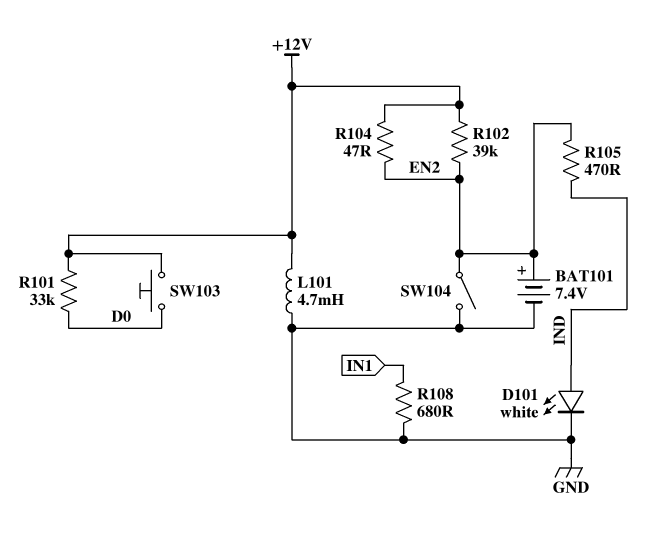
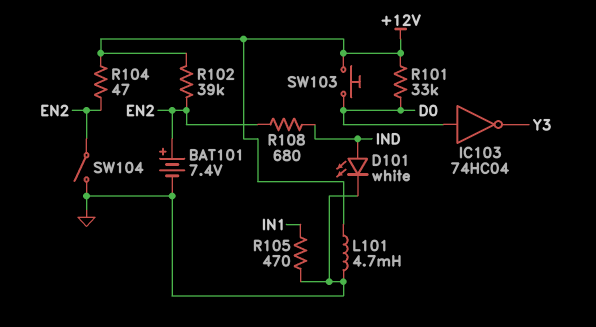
IC103: none -> NOT 74HC04 (in D0, out Y3)
R105: 470 (EN2, IND) -> 470 (GND, IN1)
R108: 680 (GND, IN1) -> 680 (EN2, IND)

